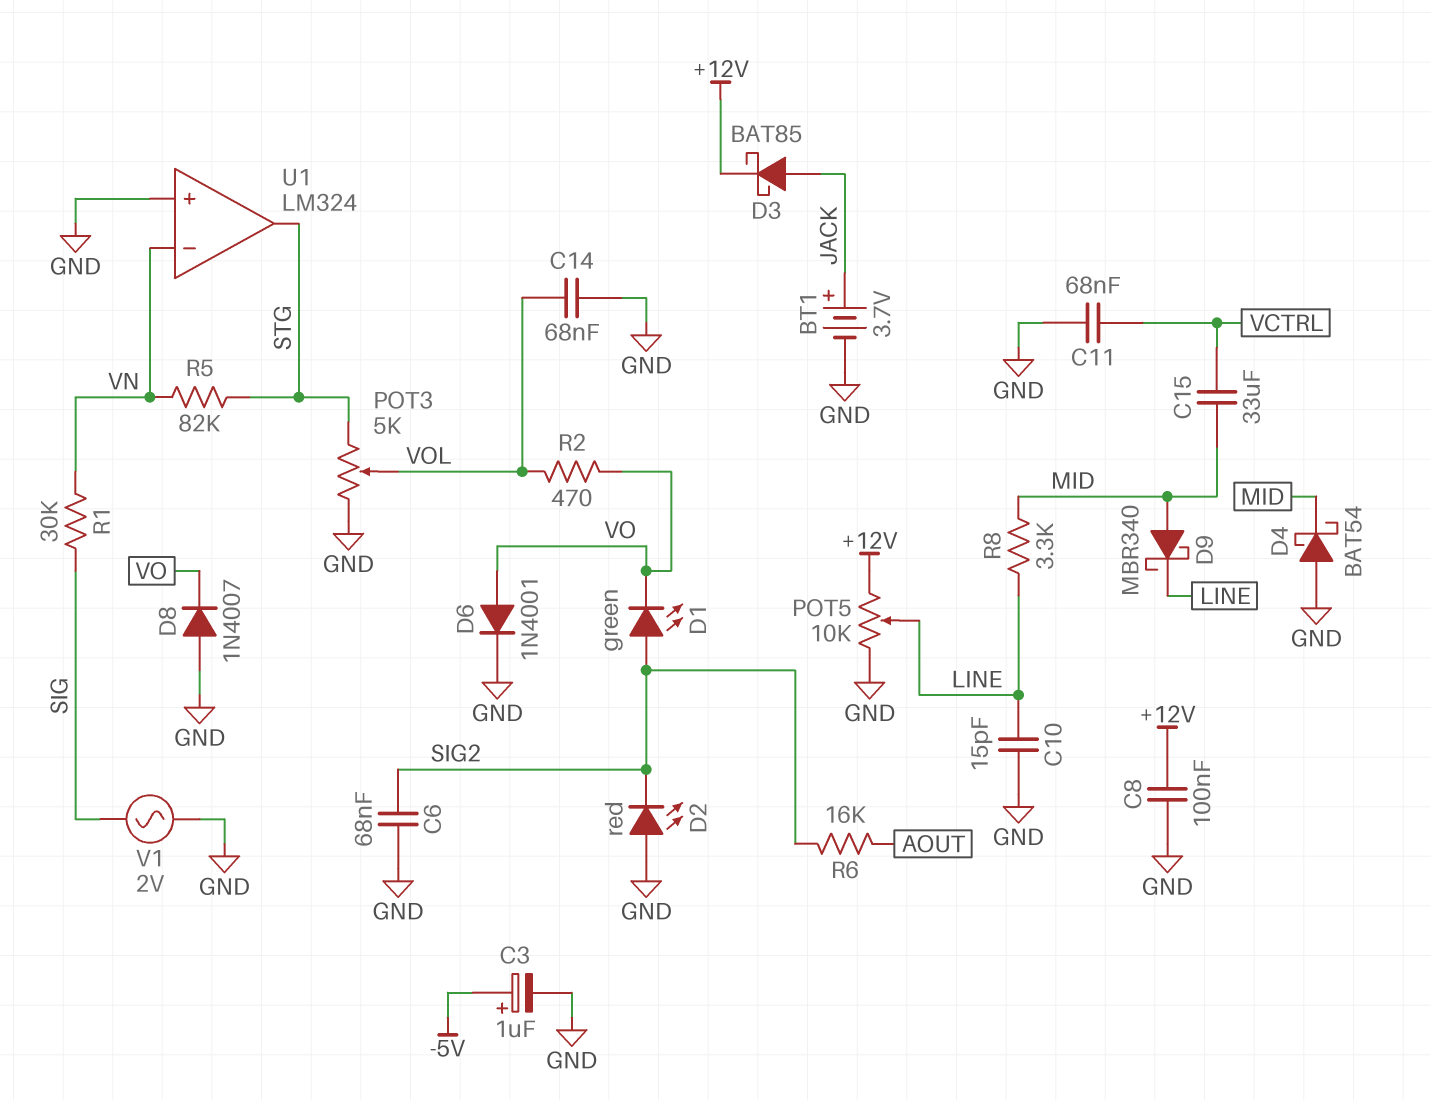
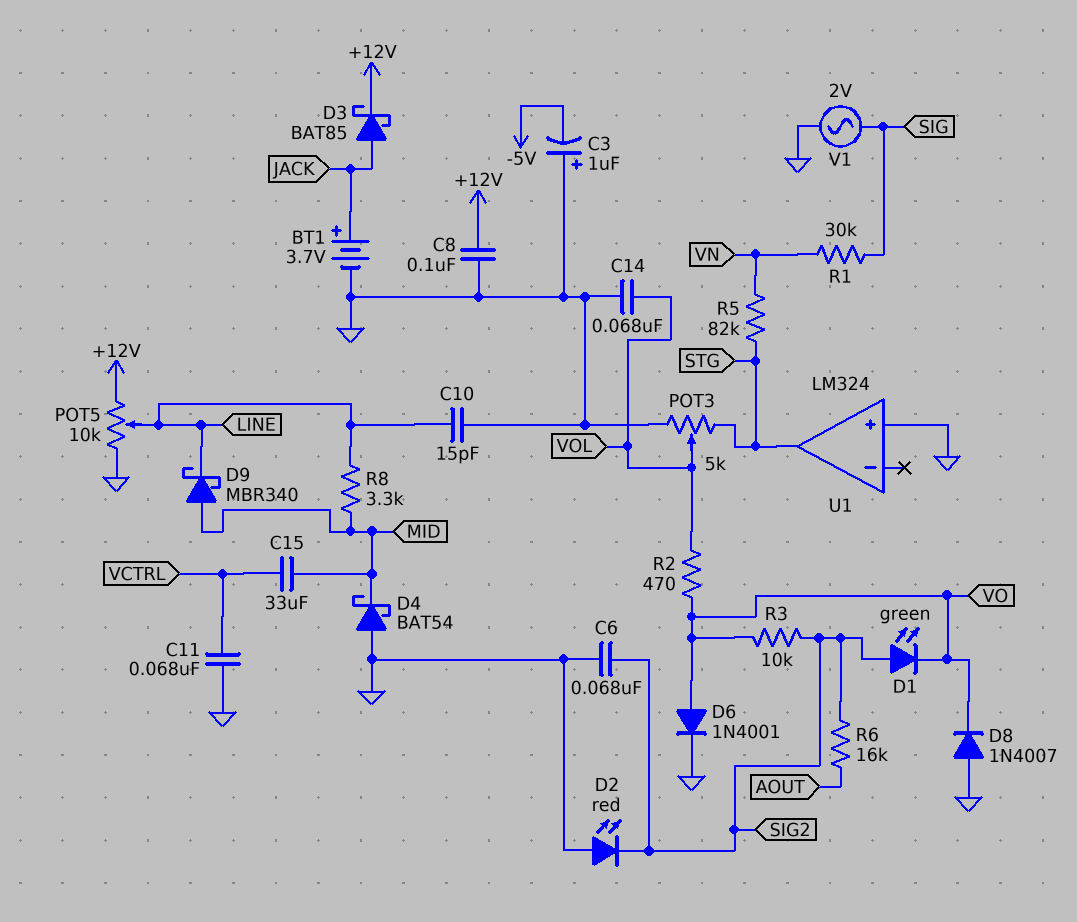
C3: 1uF (plus -5V, minus GND) -> 1uF (plus GND, minus -5V)
R3: none -> 10k (SIG2, VO)
U1 pin in-: VN -> none

